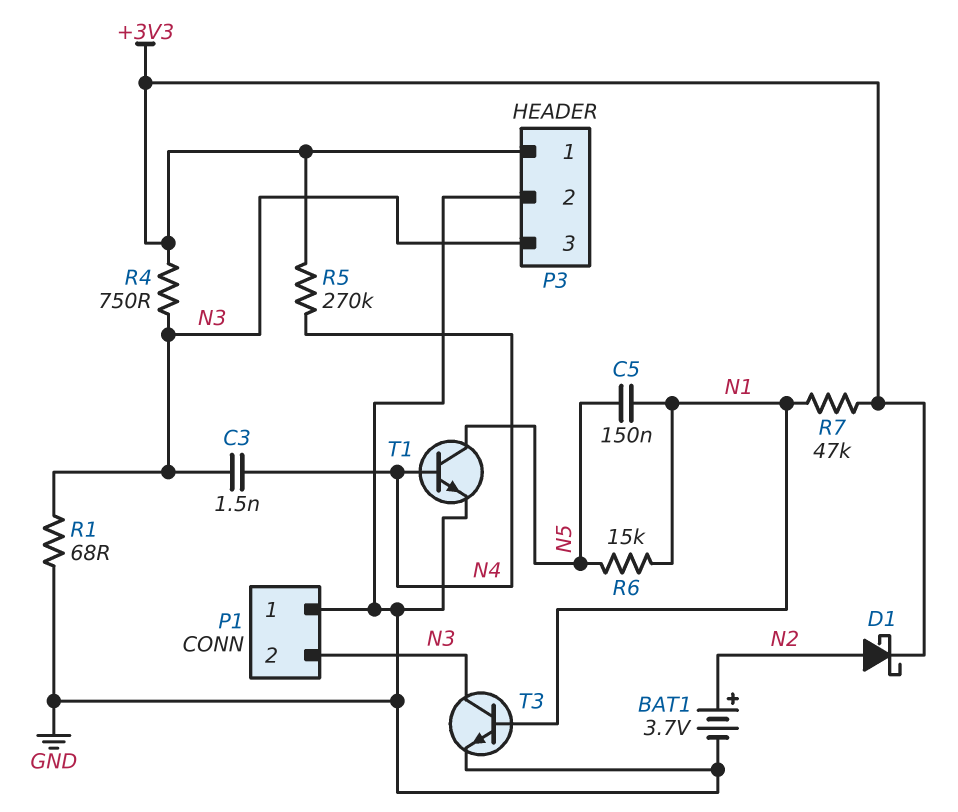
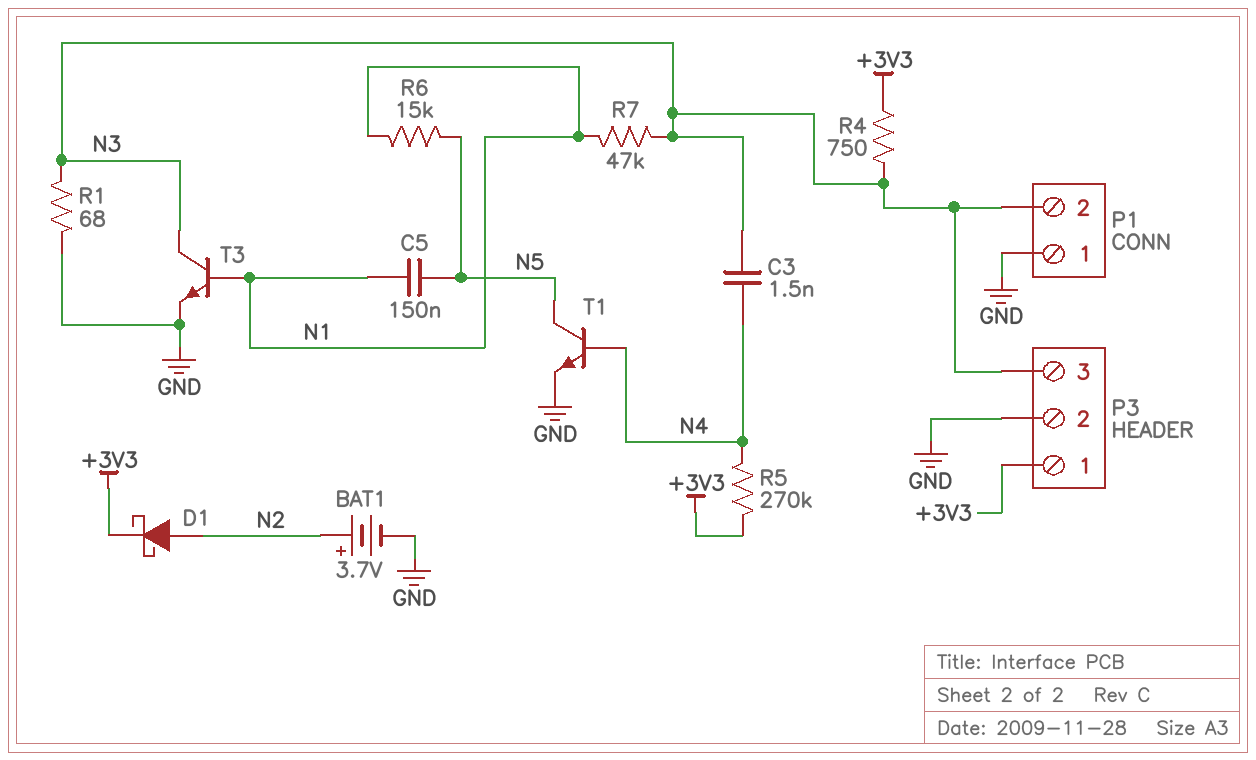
R7: 47k (+3V3, N1) -> 47k (N1, N3)

